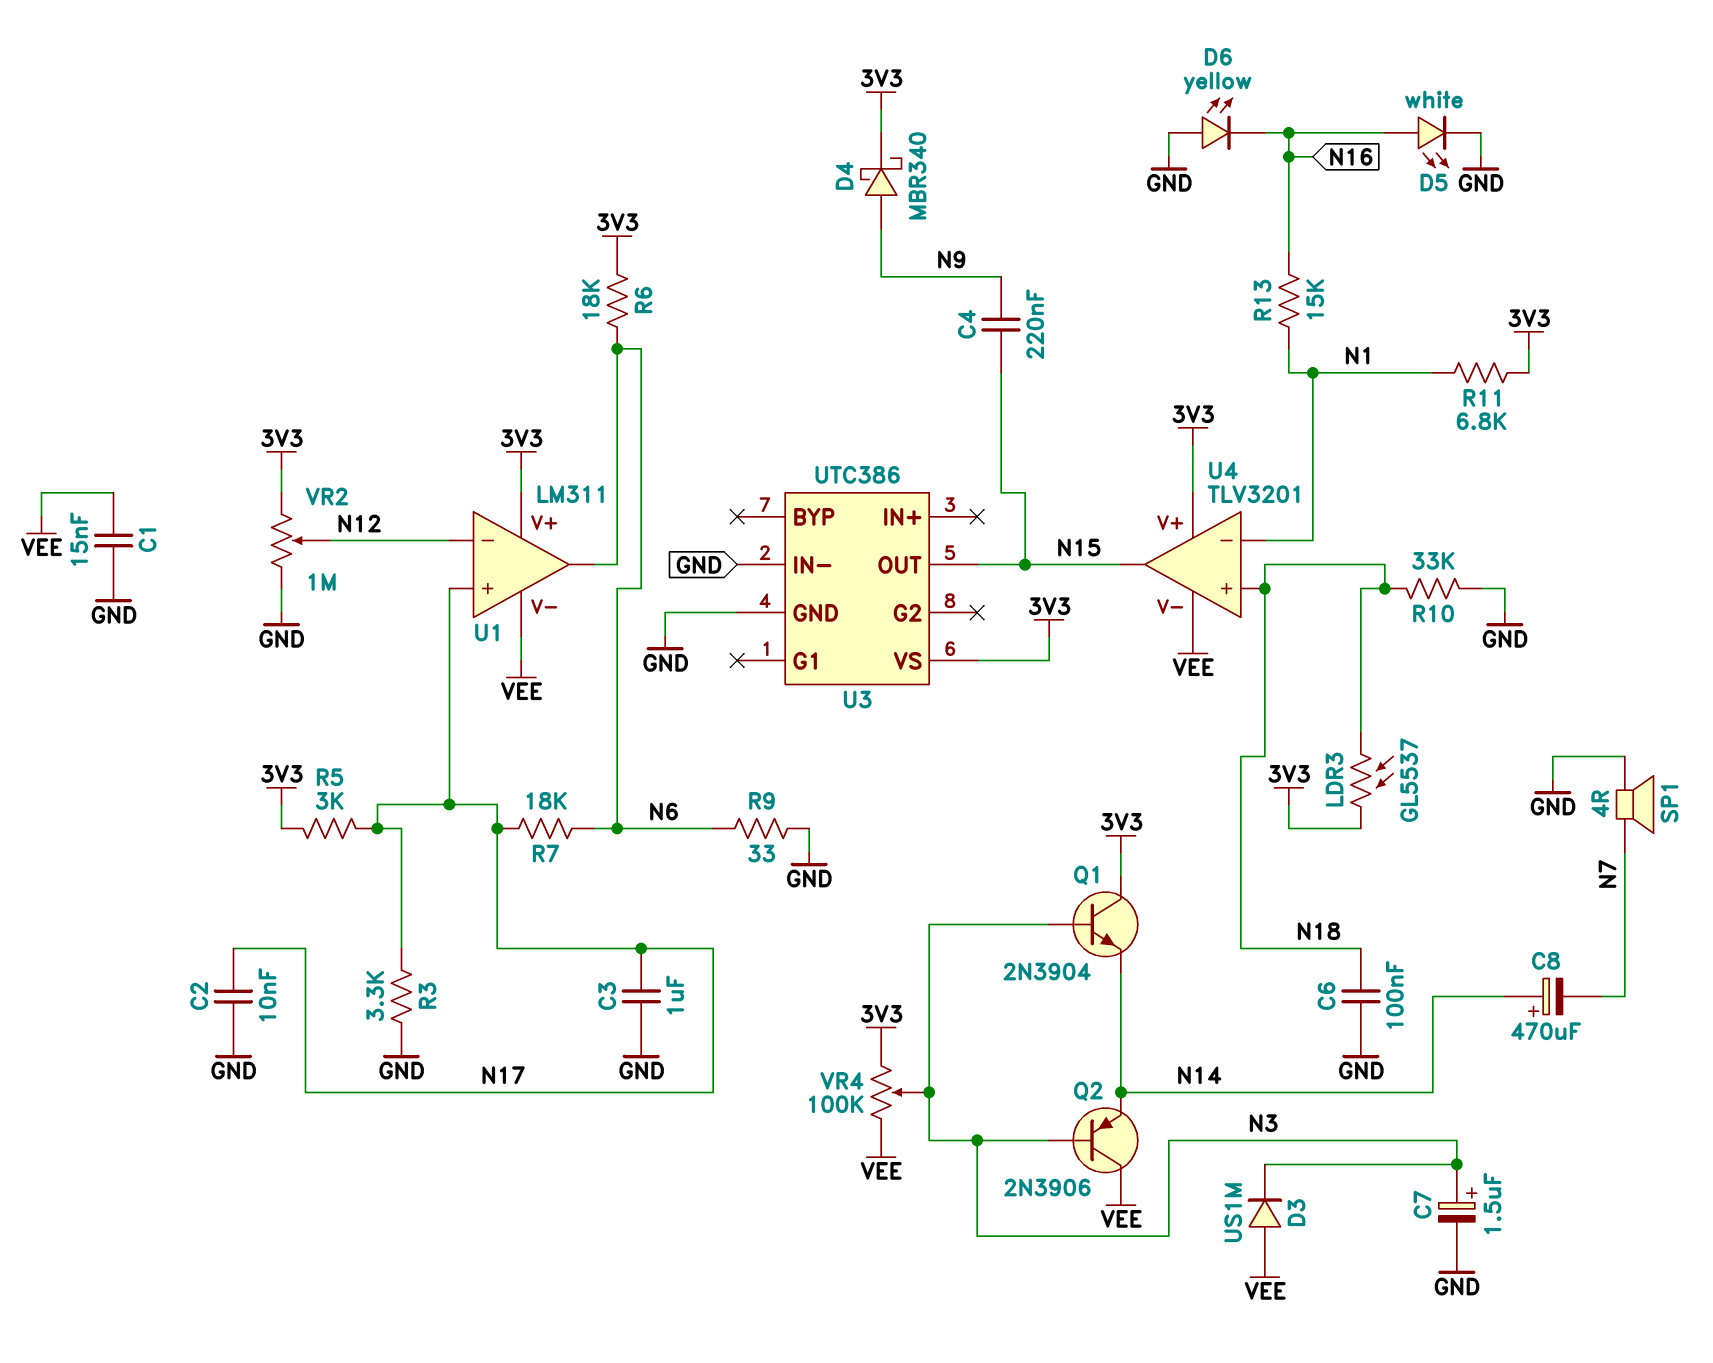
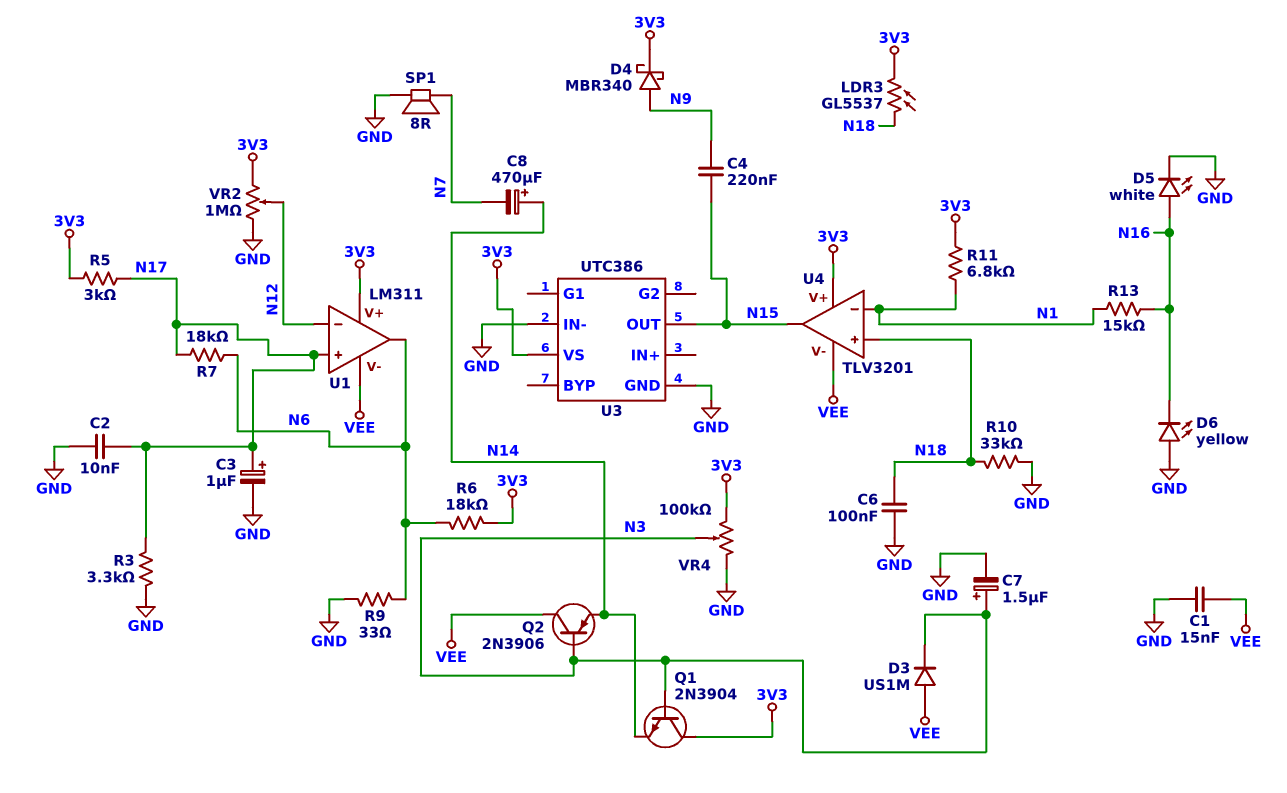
C3: 1uF (GND, N17) -> 1uF (plus N17, minus GND)
SP1: speaker 4R (GND, N7) -> speaker 8R (GND, N7)
VR4: 100k (3V3, VEE, wiper N3) -> 100k (3V3, GND, wiper N3)

